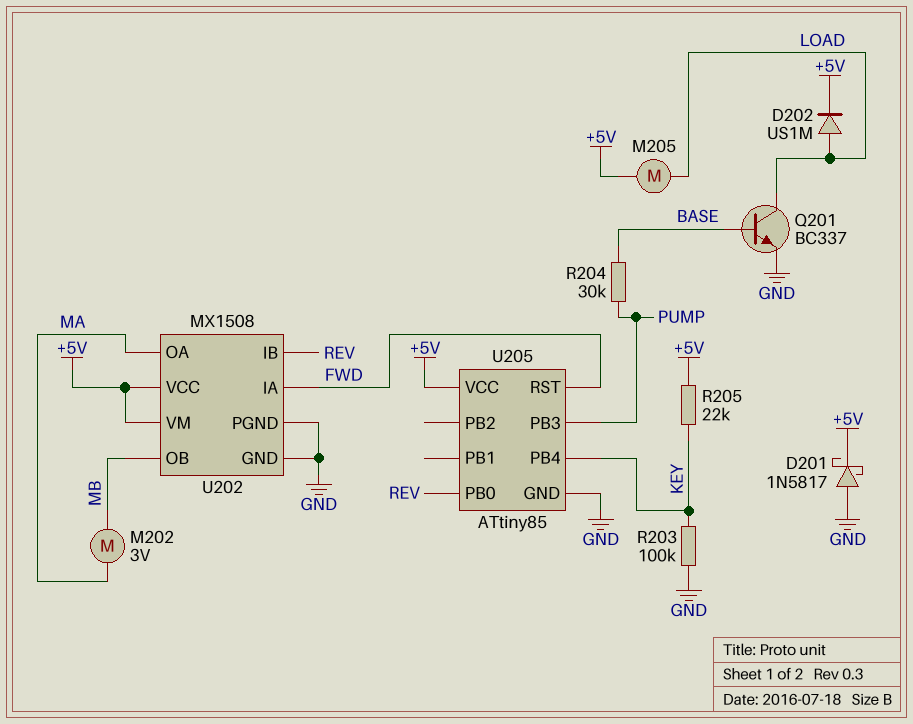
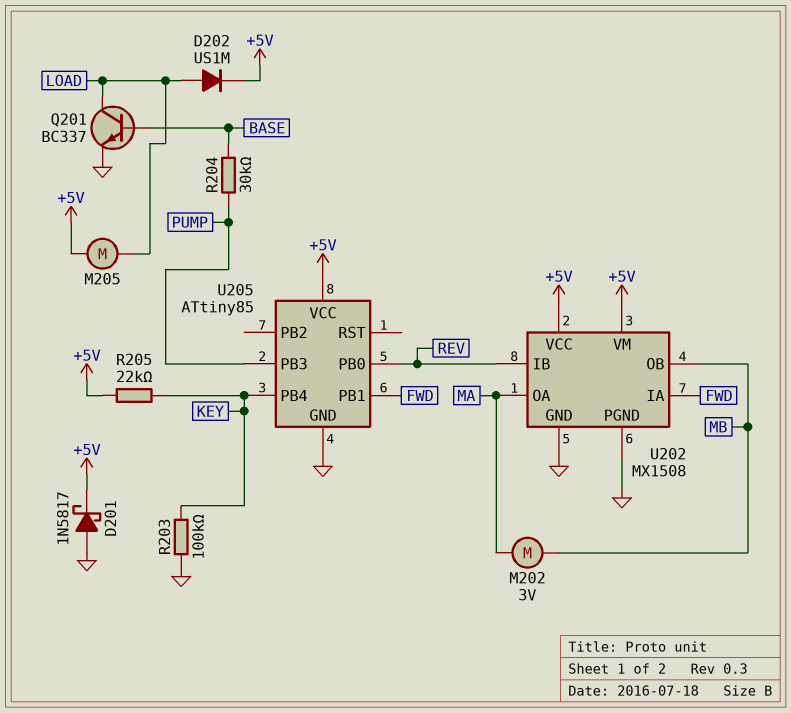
U205 pin PB1: none -> FWD
U205 pin RST: FWD -> none

